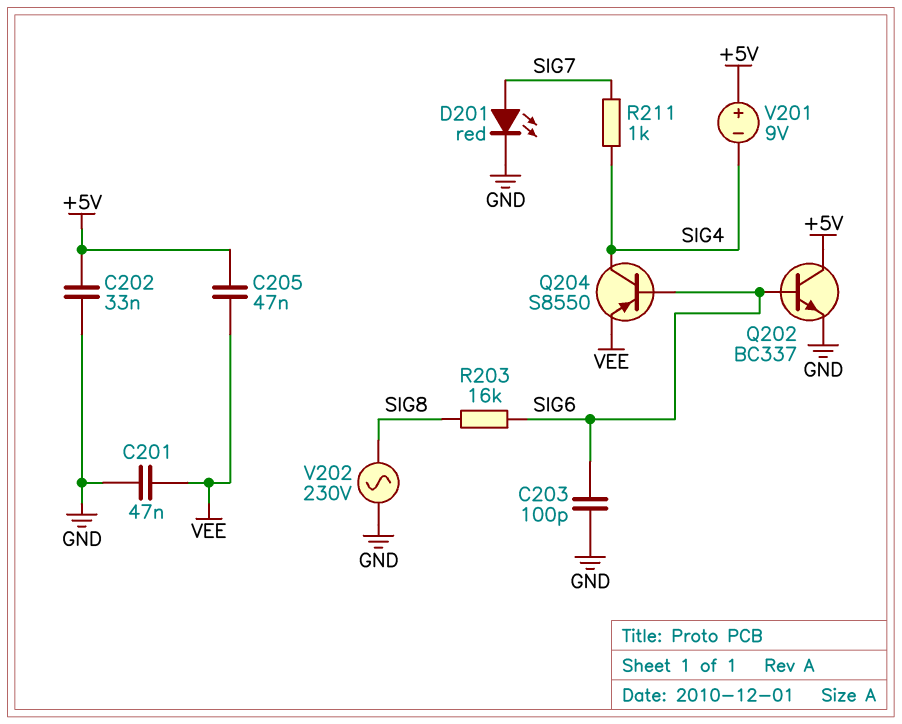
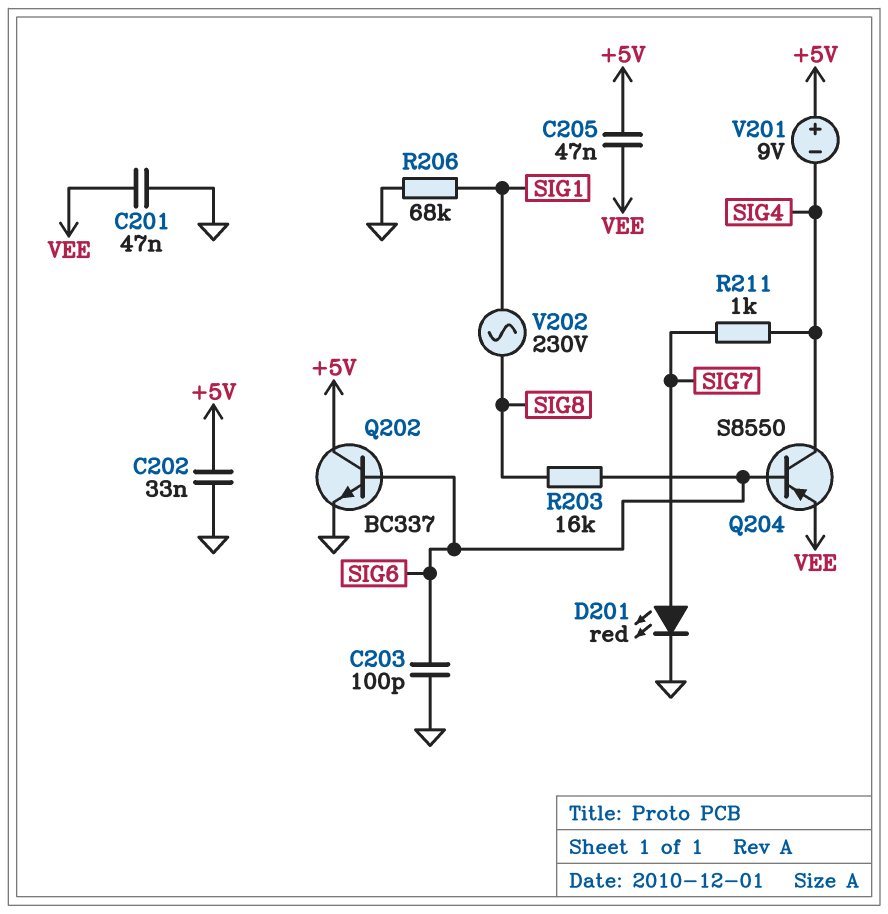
R206: none -> 68k (GND, SIG1)
V202: AC 230V (GND, SIG8) -> AC 230V (SIG1, SIG8)

